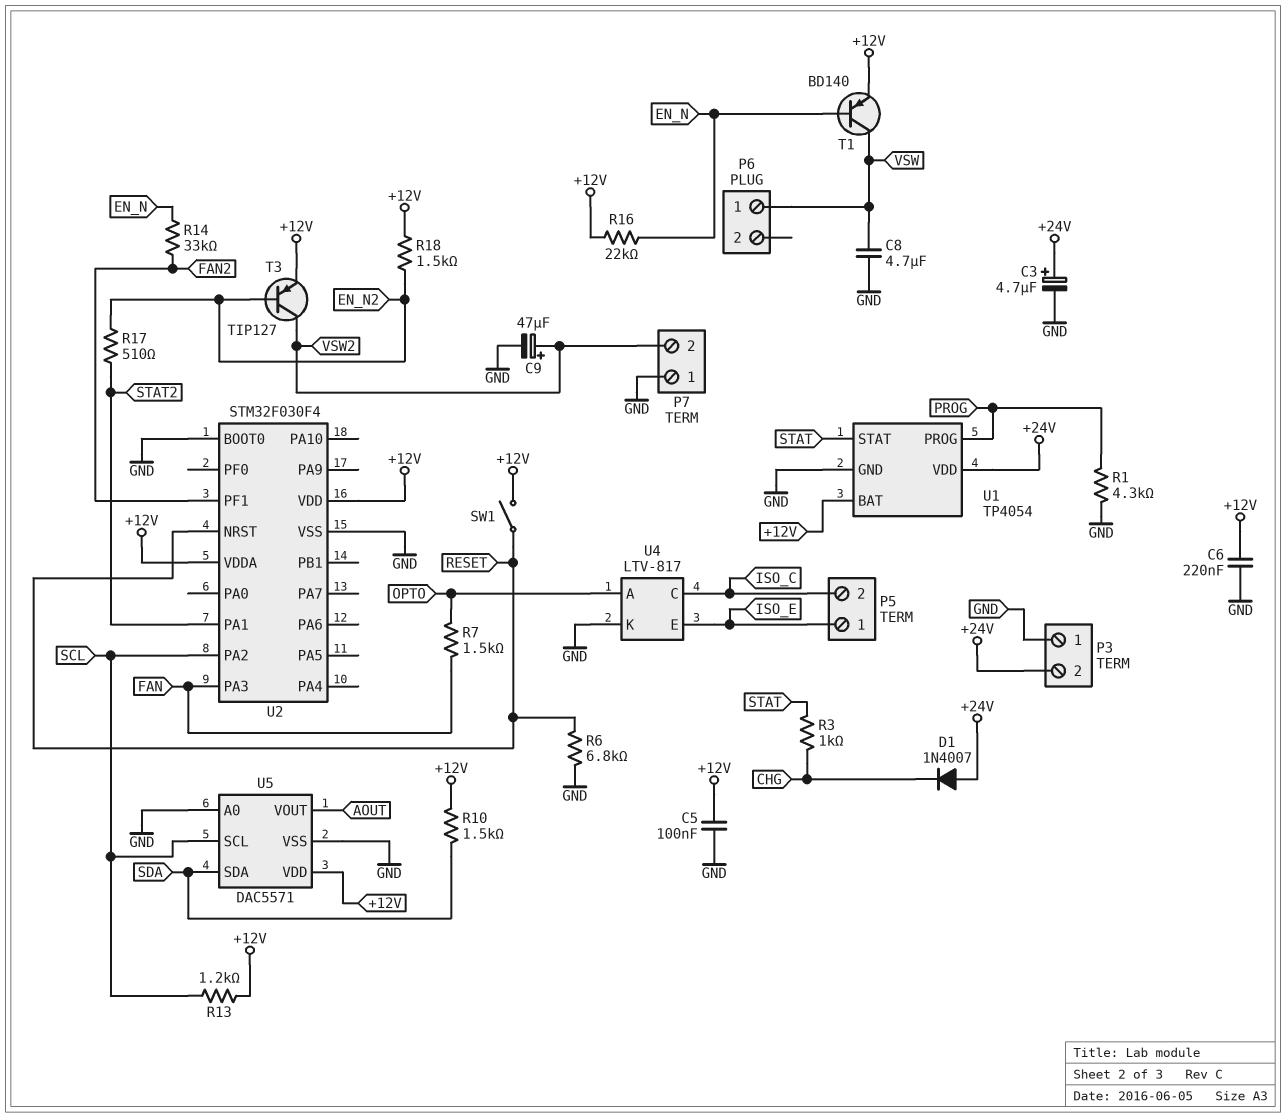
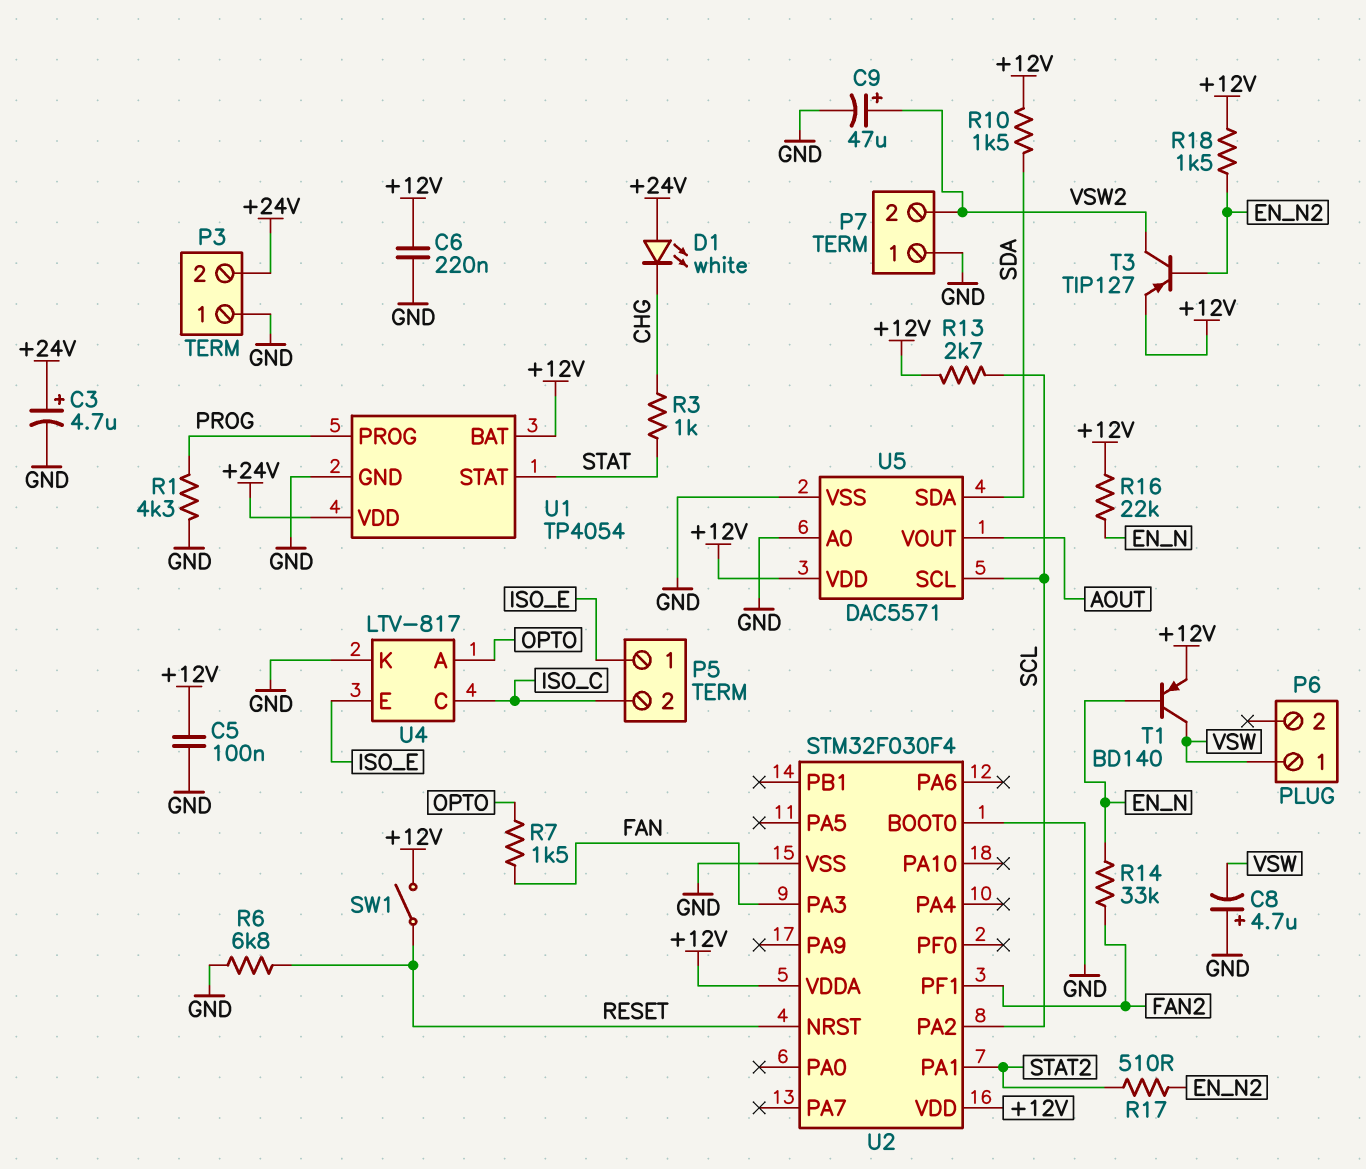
C8: 4.7uF (GND, VSW) -> 4.7uF (plus GND, minus VSW)
D1: diode 1N4007 (A +24V, K CHG) -> LED white (A +24V, K CHG)
R13: 1.2k (+12V, SCL) -> 2.7k (+12V, SCL)

